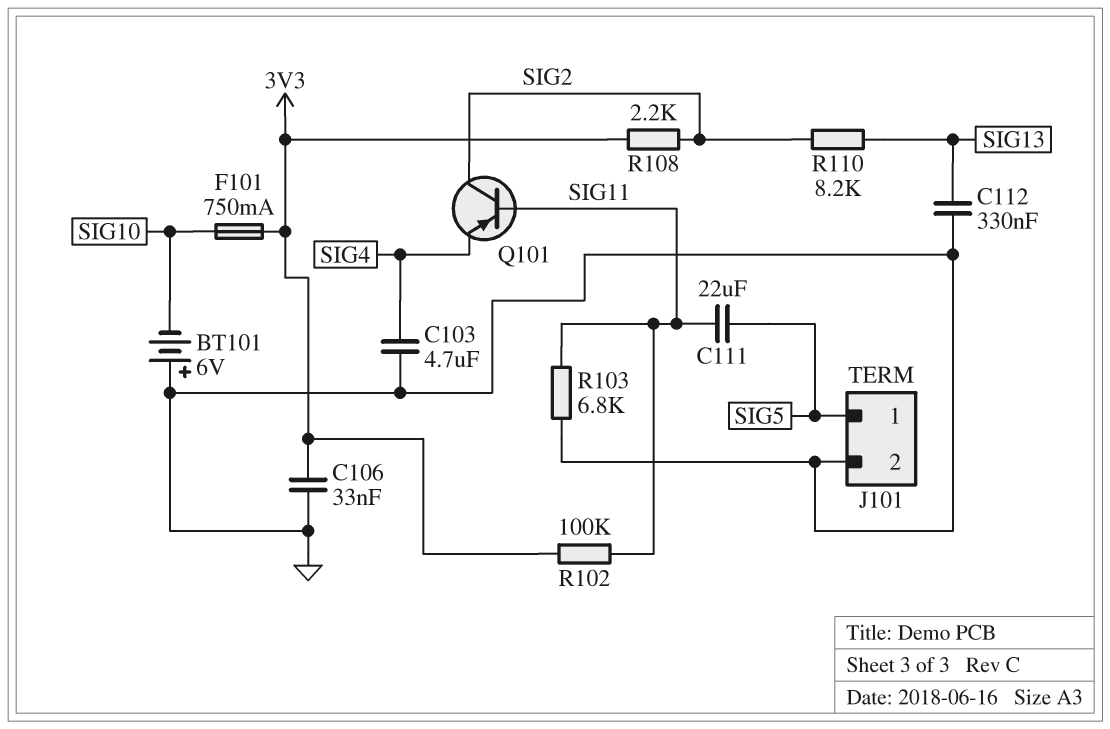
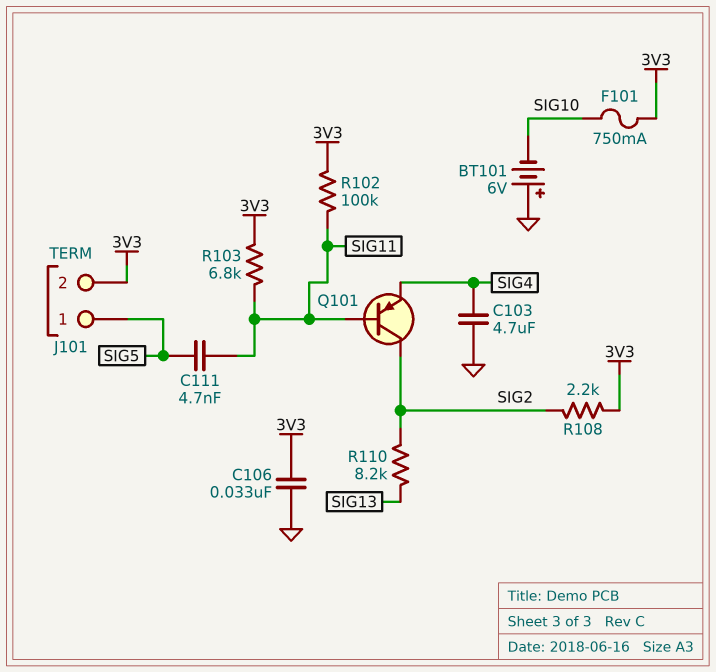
C111: 22uF (SIG5, SIG11) -> 4.7nF (SIG5, SIG11)
C112: 330nF (GND, SIG13) -> none
J101 pin 2: GND -> 3V3
R103: 6.8k (GND, SIG11) -> 6.8k (3V3, SIG11)

